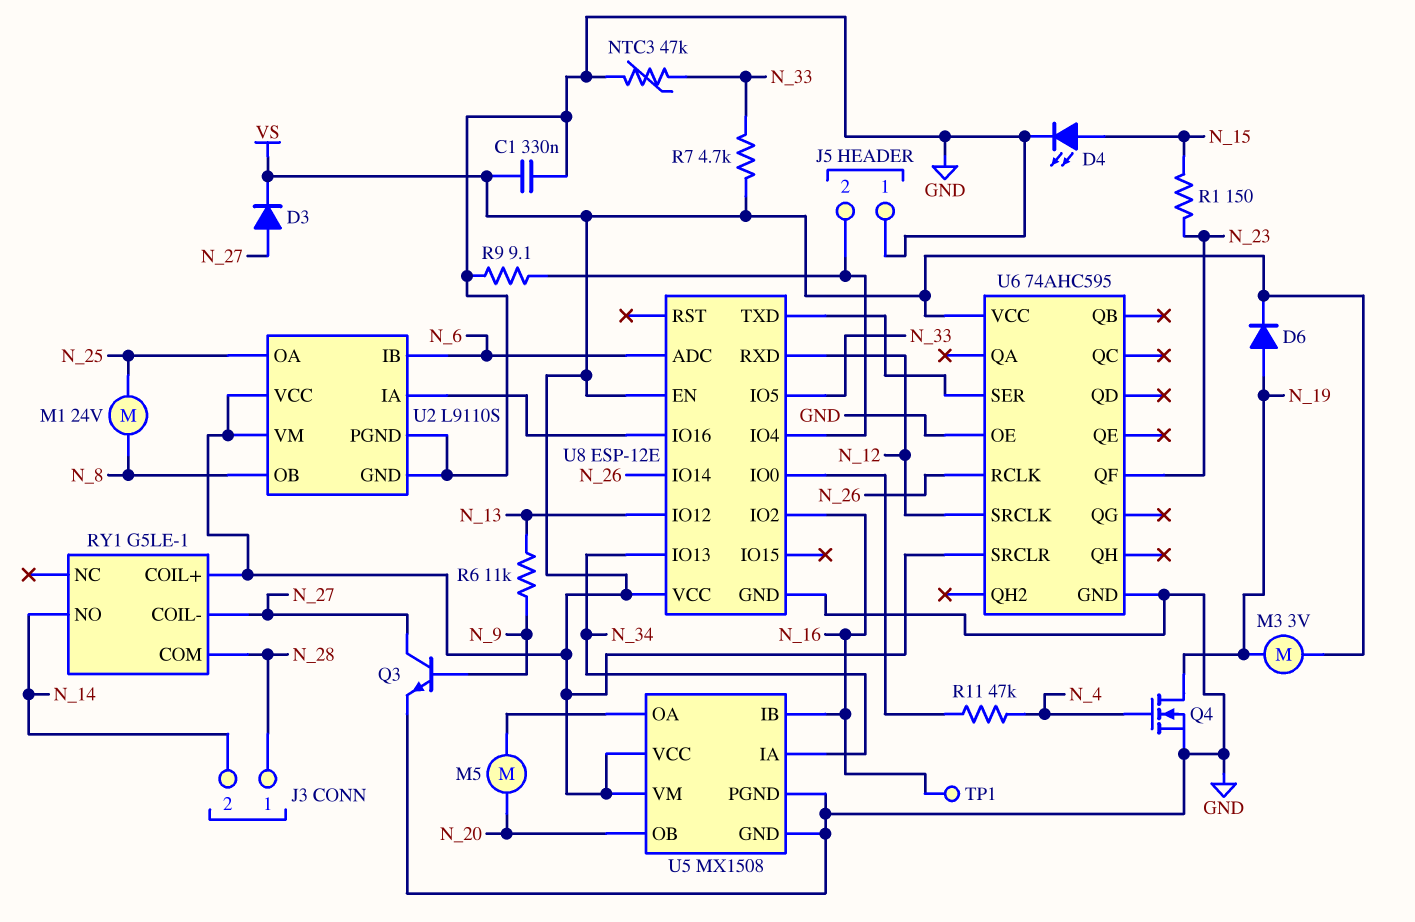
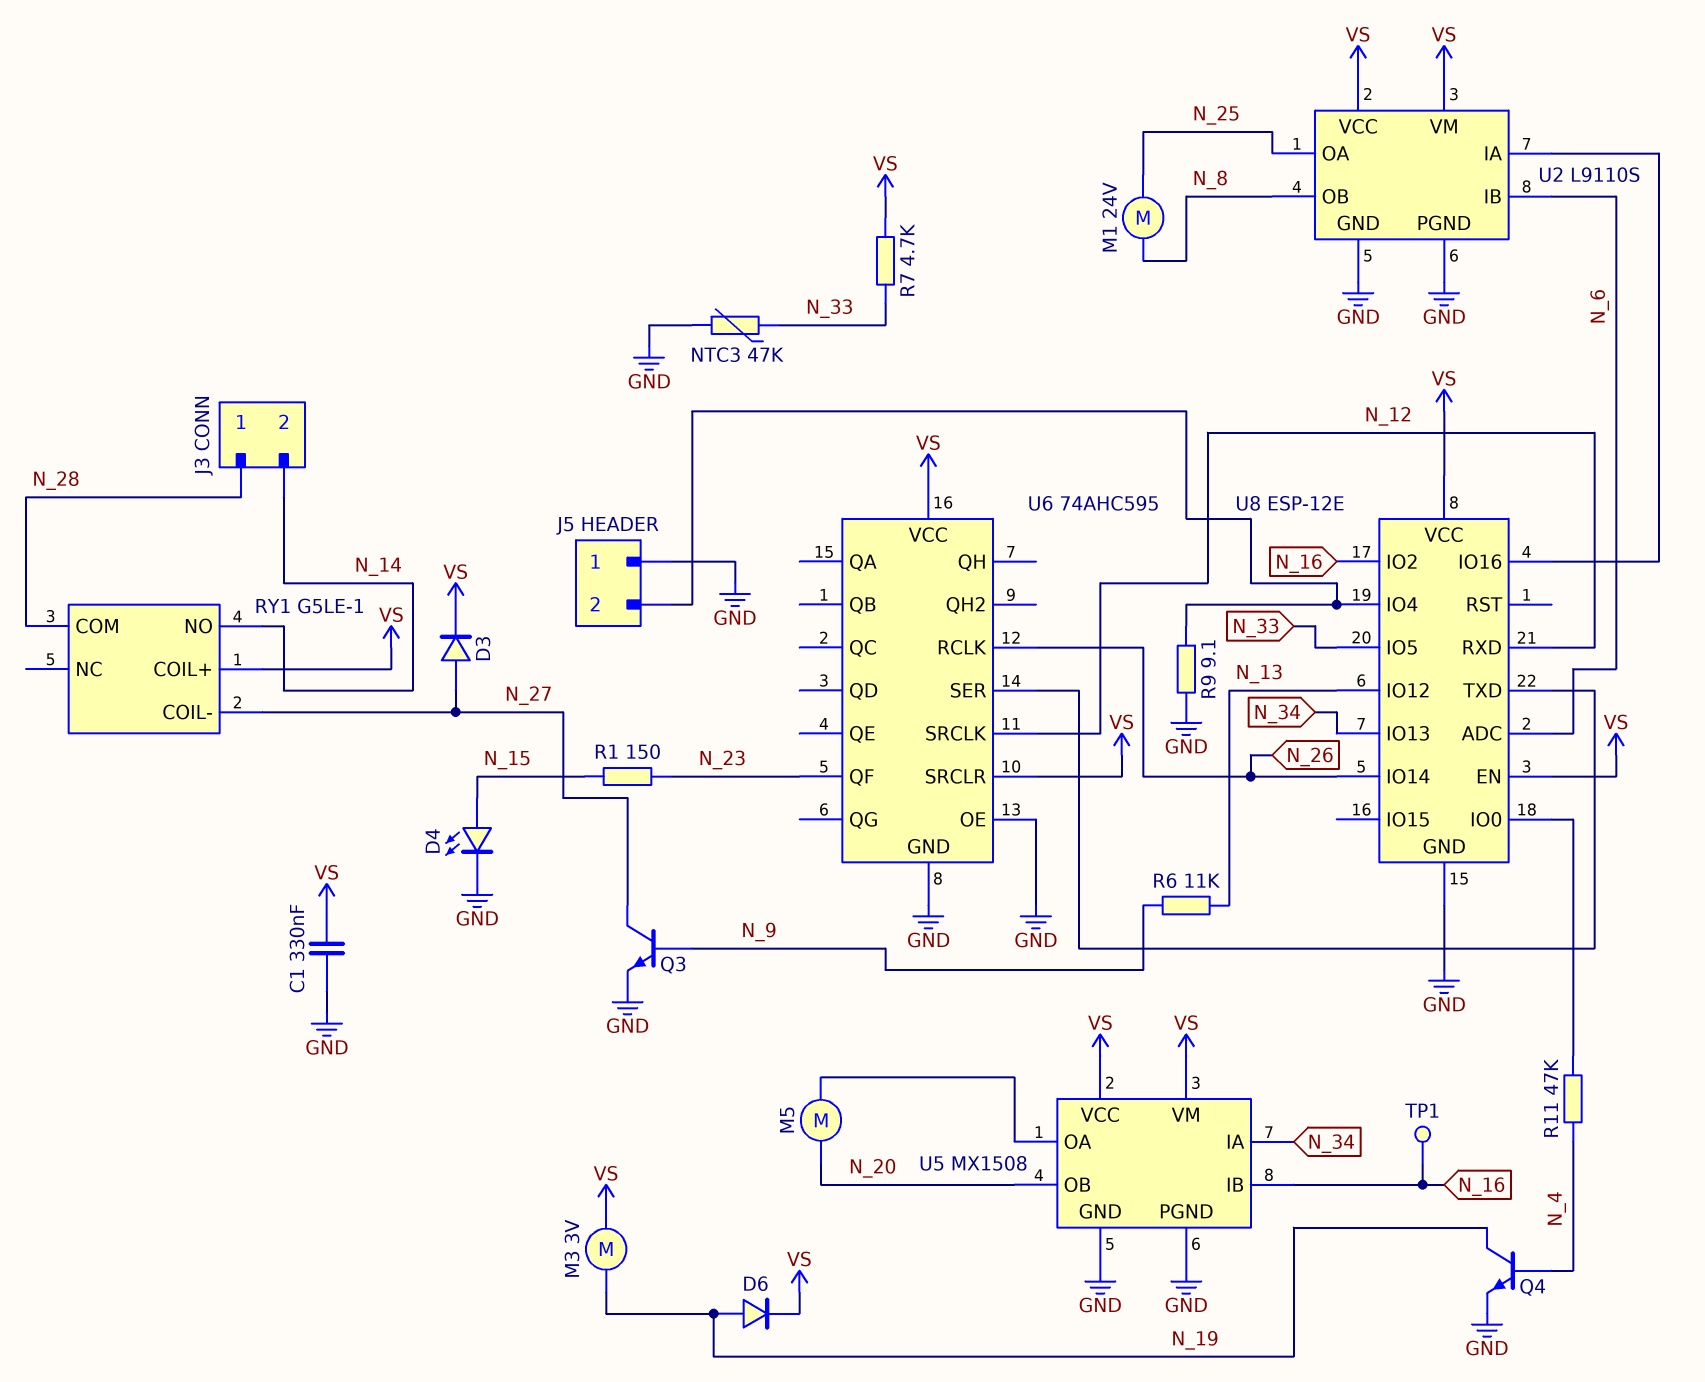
Q4: NMOS (G N_4, D N_19, S GND) -> NPN (B N_4, C N_19, E GND)

